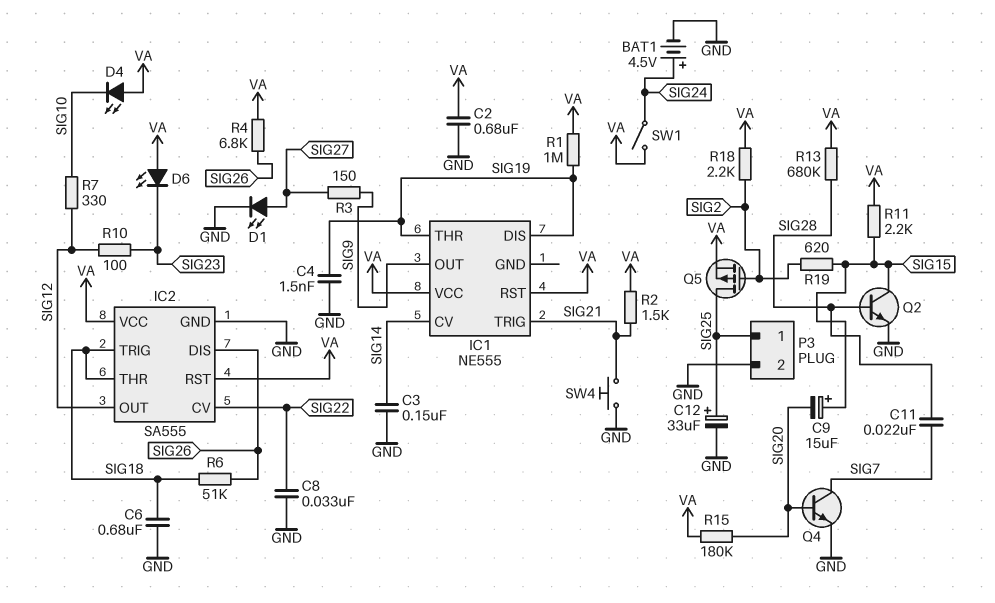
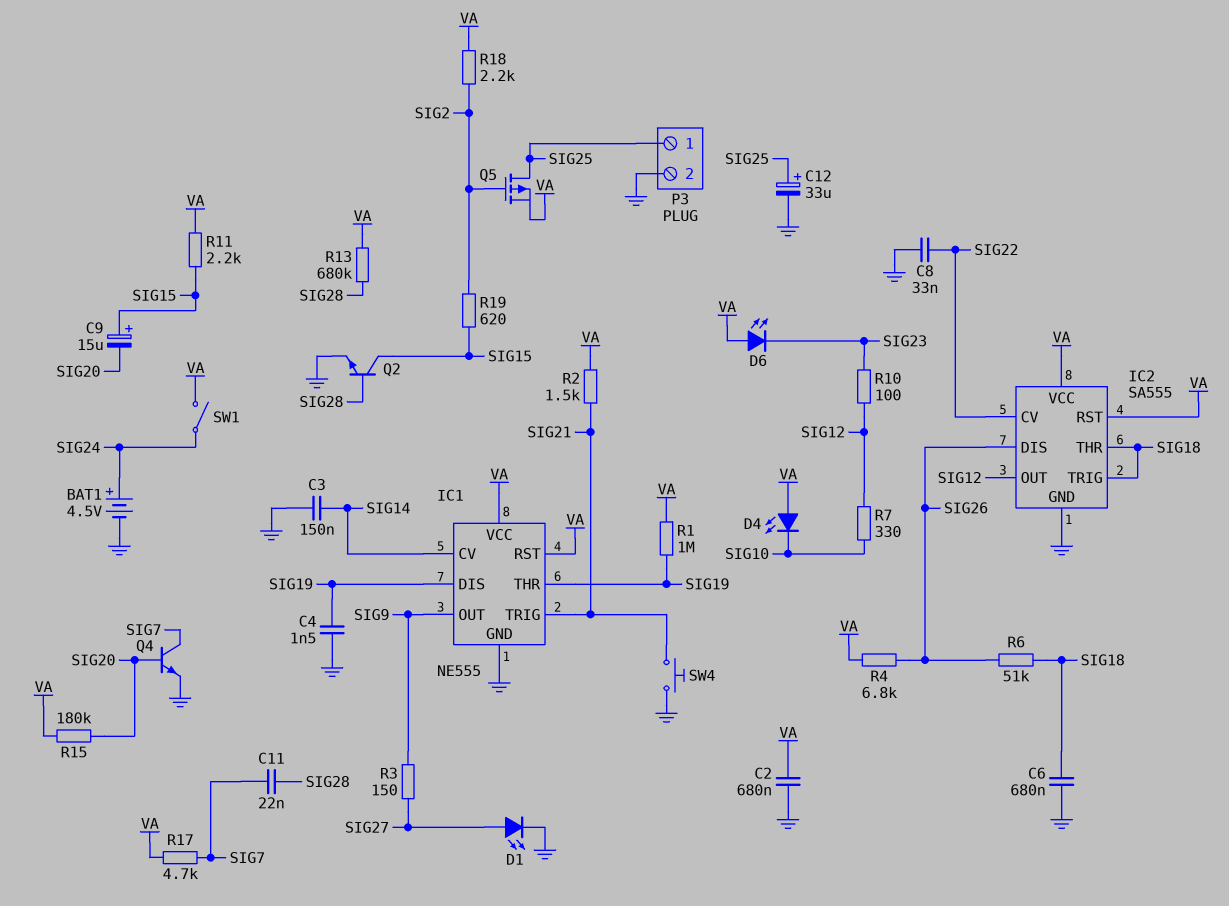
IC1 pin GND: none -> GND
R17: none -> 4.7k (SIG7, VA)

